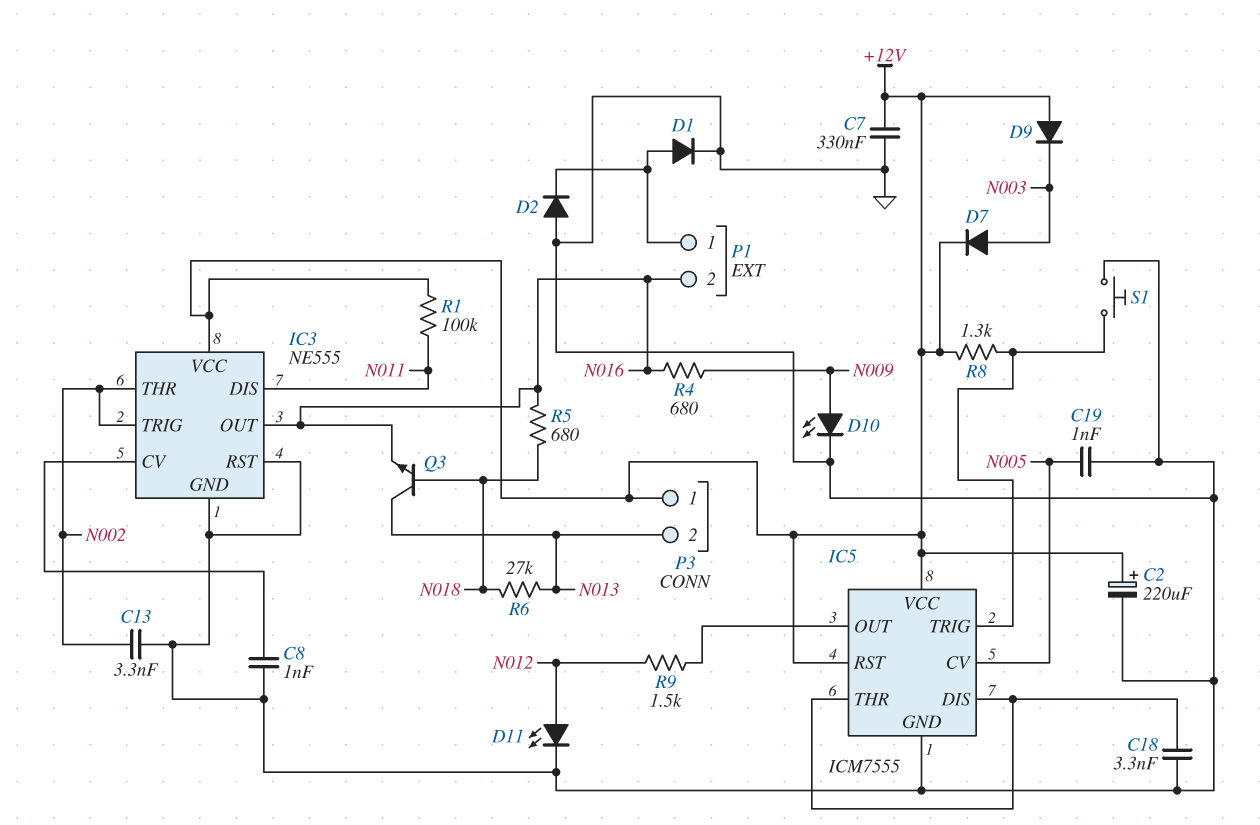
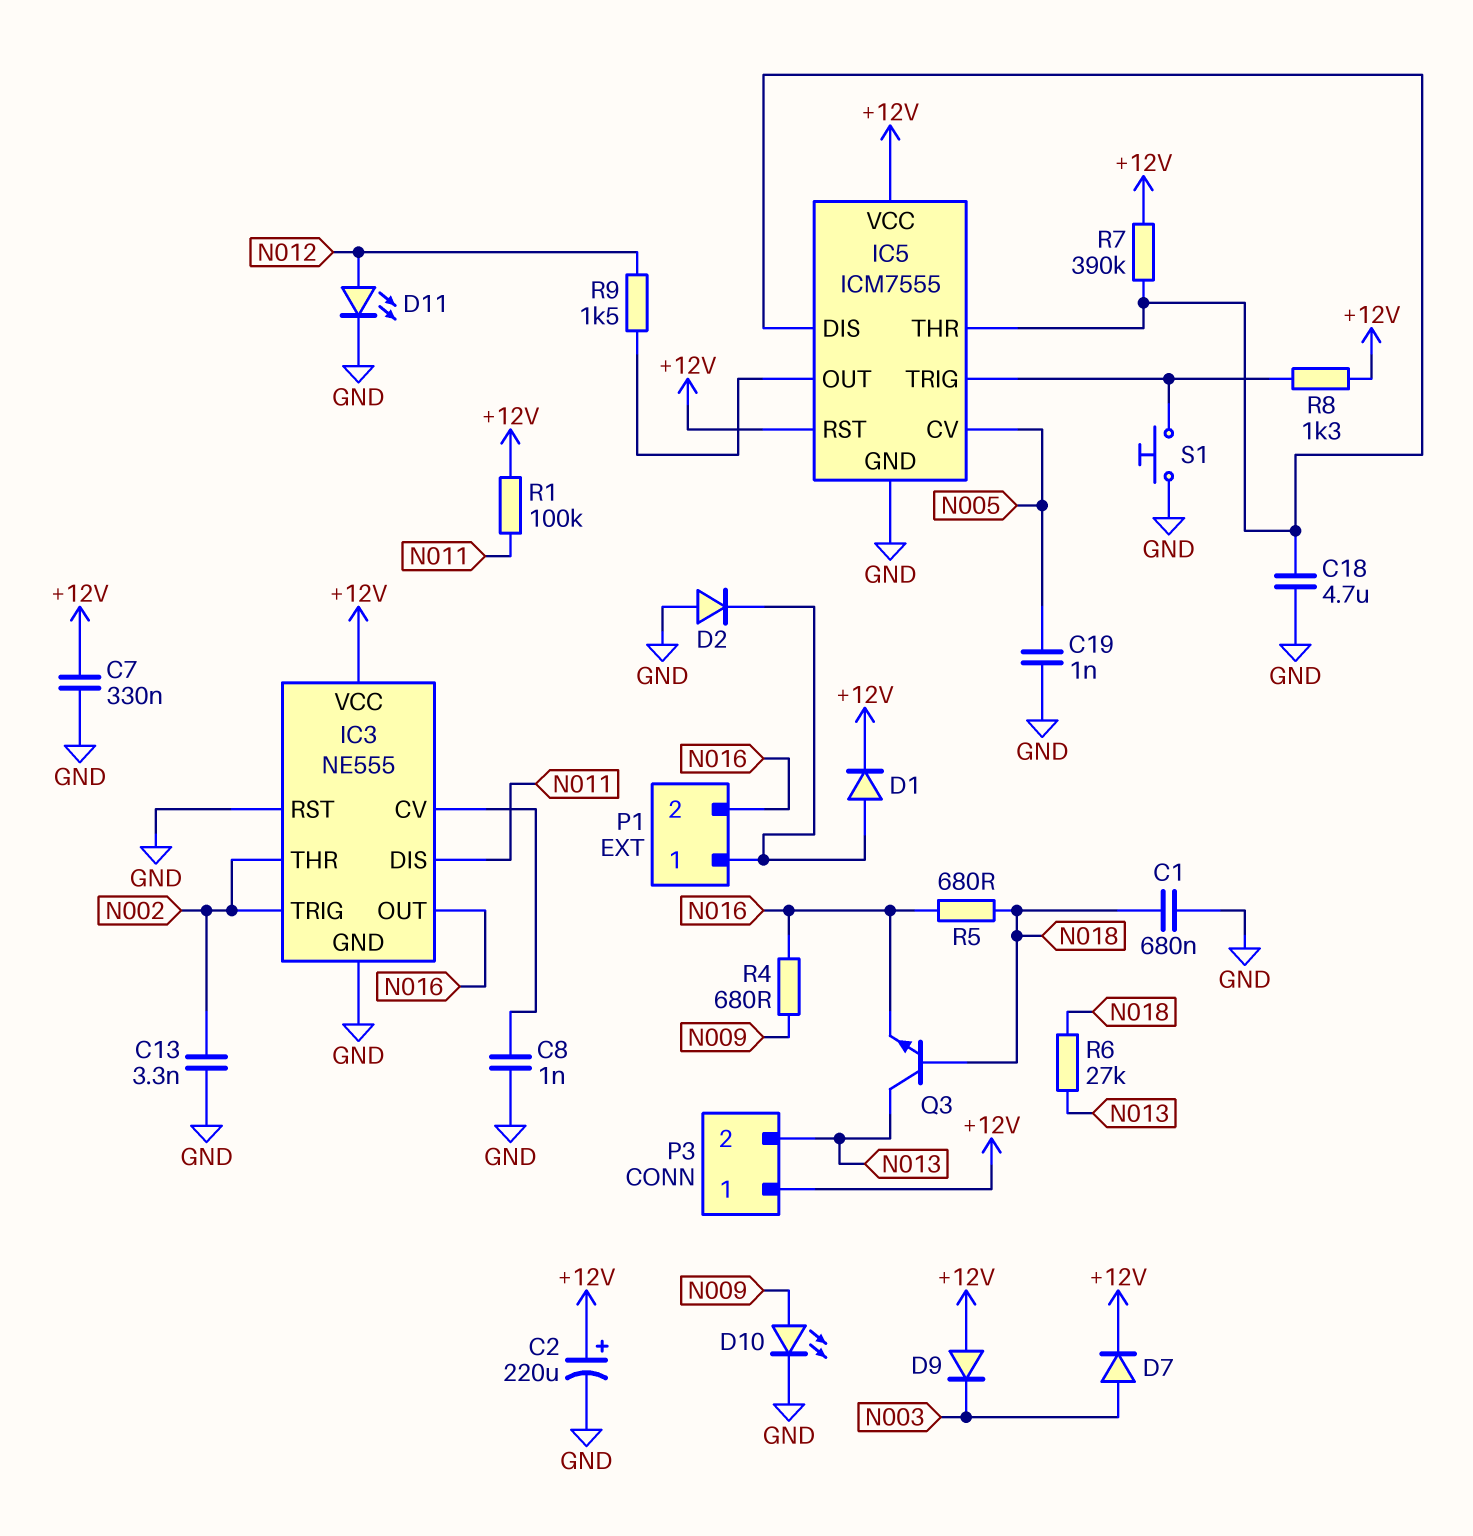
C1: none -> 680nF (GND, N018)
C18: 3.3nF (GND, IC5/DIS) -> 4.7uF (GND, IC5/DIS)
D1: diode (A P1/1, K GND) -> diode (A P1/1, K +12V)
R7: none -> 390k (+12V, IC5/DIS)

